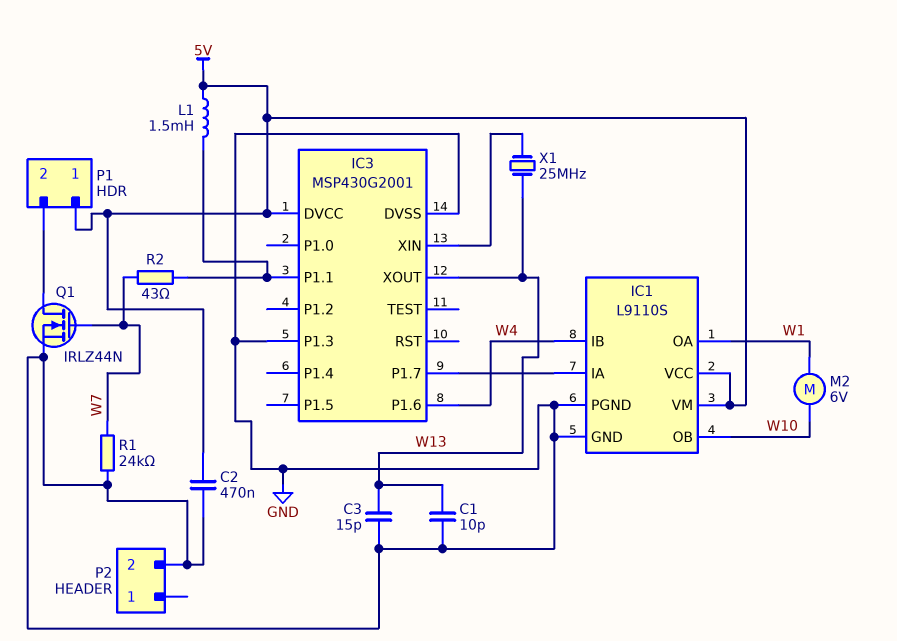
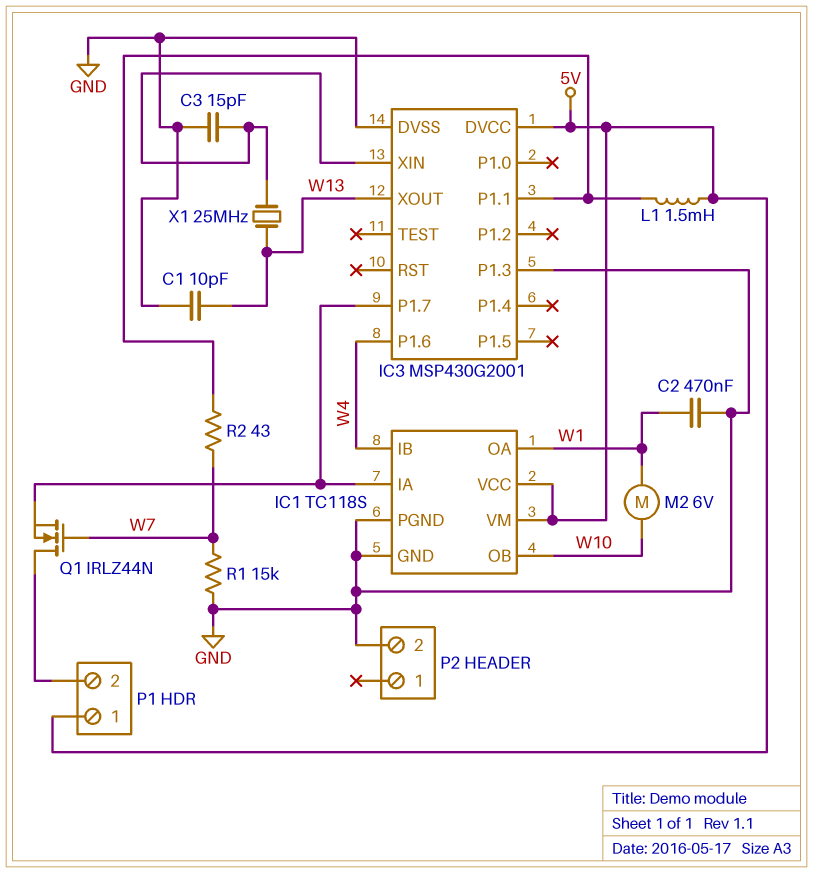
C2: 470nF (5V, GND) -> 470nF (GND, W1)
C3: 15pF (GND, W13) -> 15pF (GND, IC3/XIN)
IC1: L9110S -> TC118S
Q1: NMOS IRLZ44N (G W7, D P1/2, S GND) -> NMOS IRLZ44N (G W7, D P1/2, S IC1/IA)
R1: 24k (GND, W7) -> 15k (GND, W7)

